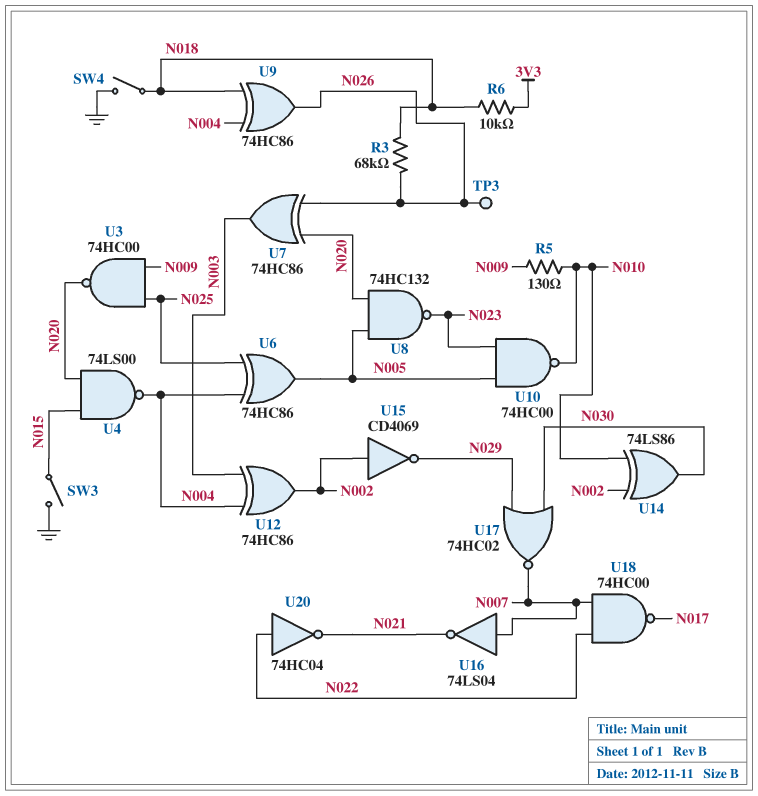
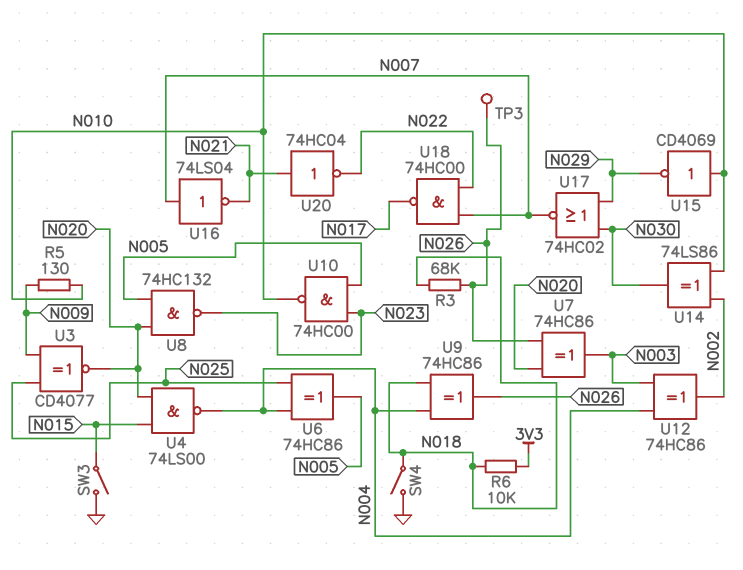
U3: NAND 74HC00 (in N009, in N025, out N020) -> XNOR CD4077 (in N009, in N025, out N020)
U15: NOT CD4069 (in N002, out N029) -> NOT CD4069 (in N010, out N029)
U20: NOT 74HC04 (in N022, out N021) -> NOT 74HC04 (in N021, out N022)

